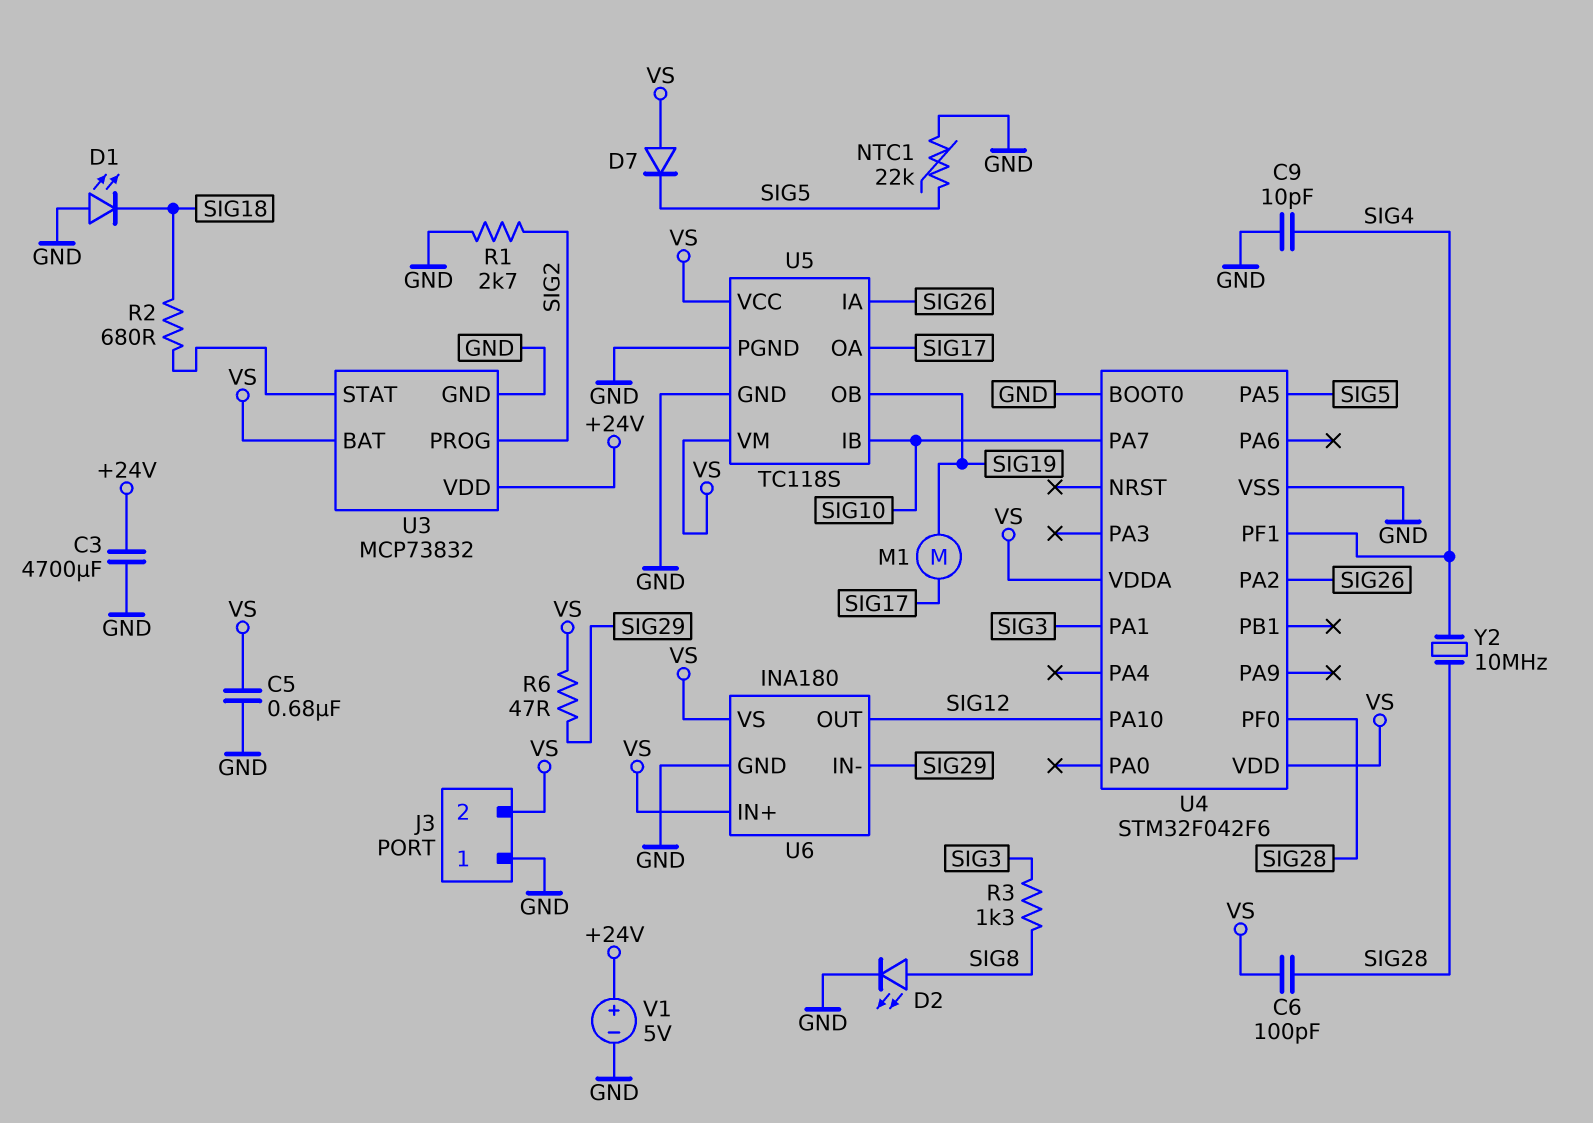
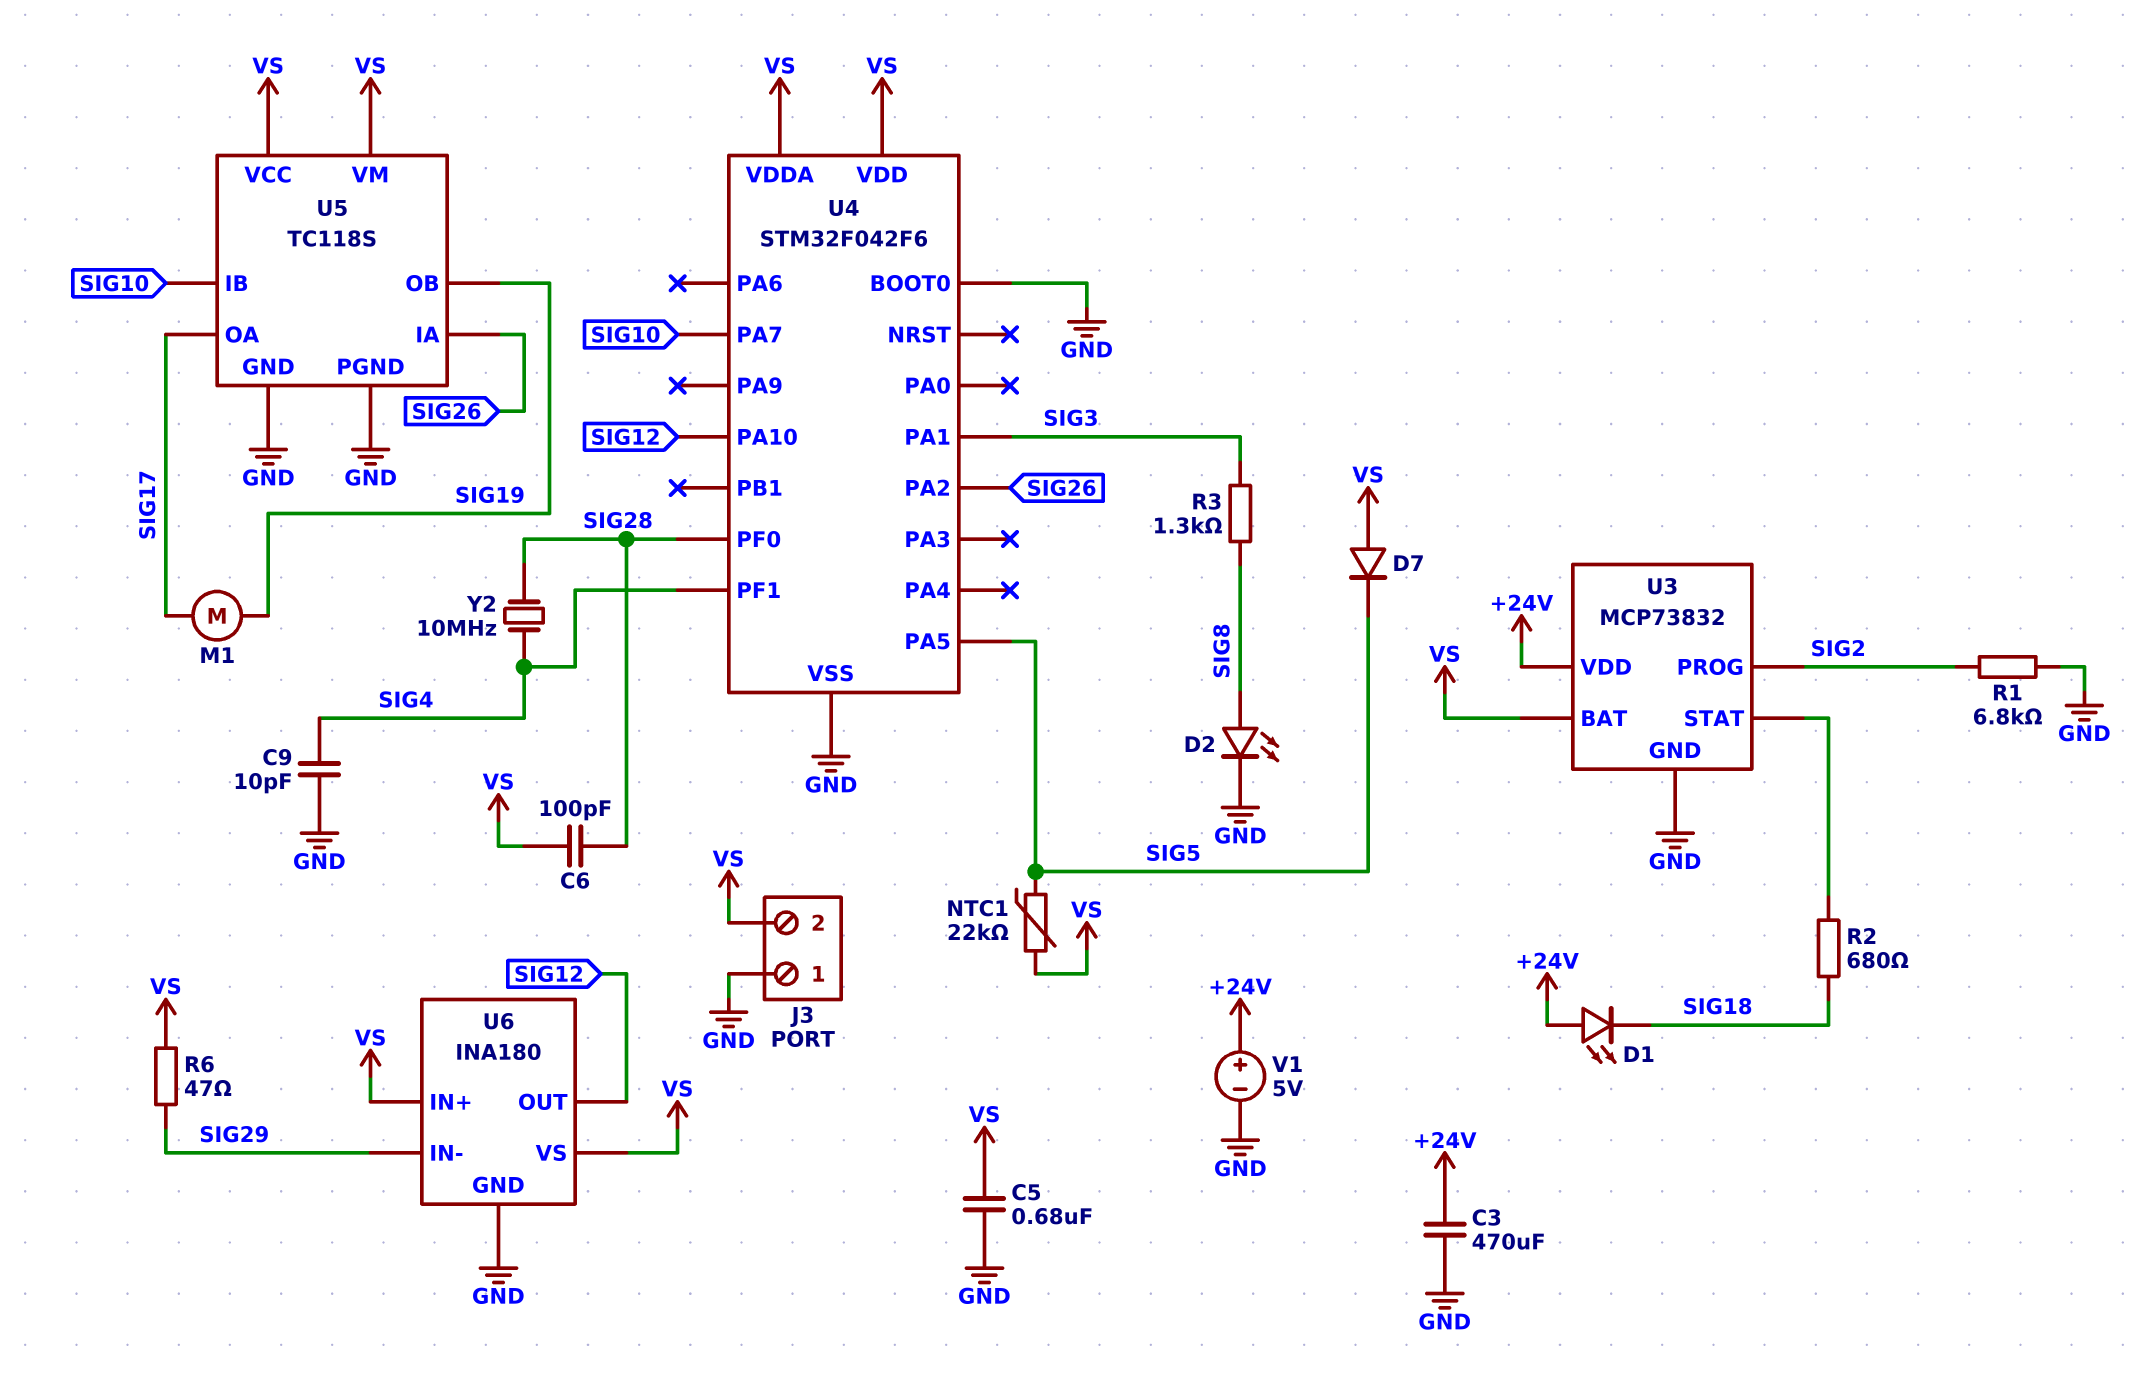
C3: 4700uF (+24V, GND) -> 470uF (+24V, GND)
D1: LED (A GND, K SIG18) -> LED (A +24V, K SIG18)
NTC1: 22k (GND, SIG5) -> 22k (SIG5, VS)
R1: 2.7k (GND, SIG2) -> 6.8k (GND, SIG2)

